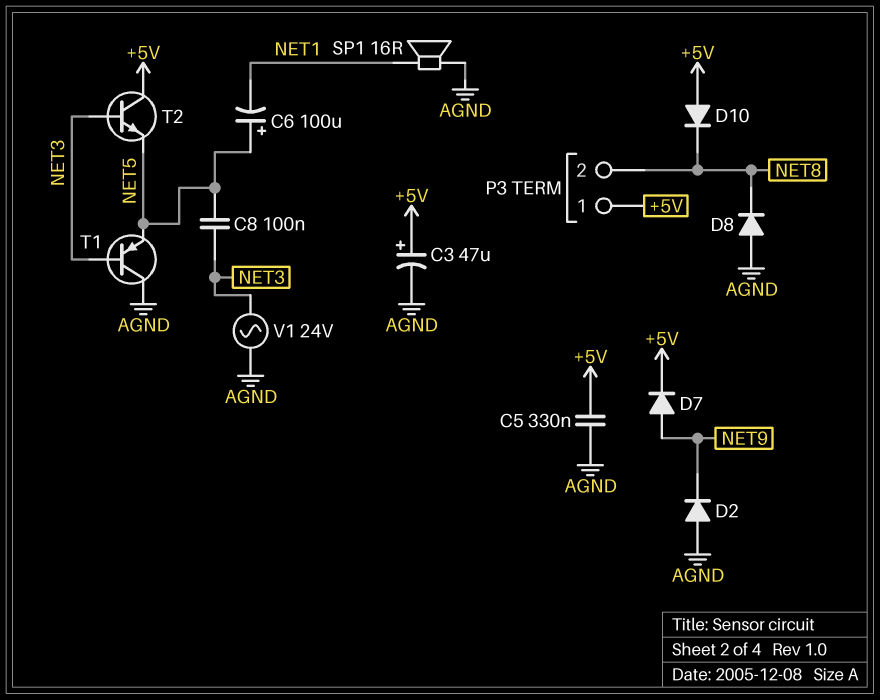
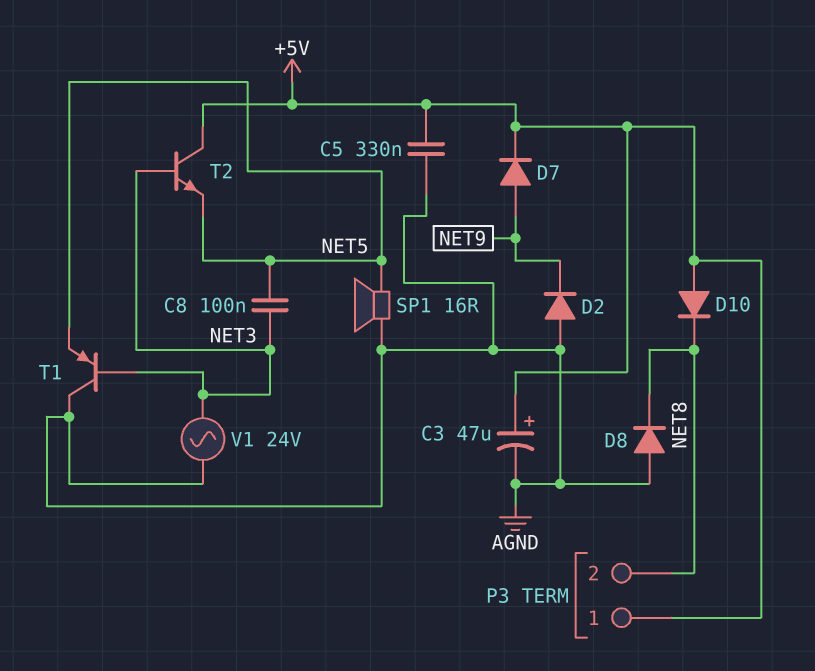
C6: 100uF (plus NET5, minus NET1) -> none
SP1: speaker 16R (AGND, NET1) -> speaker 16R (AGND, NET5)

